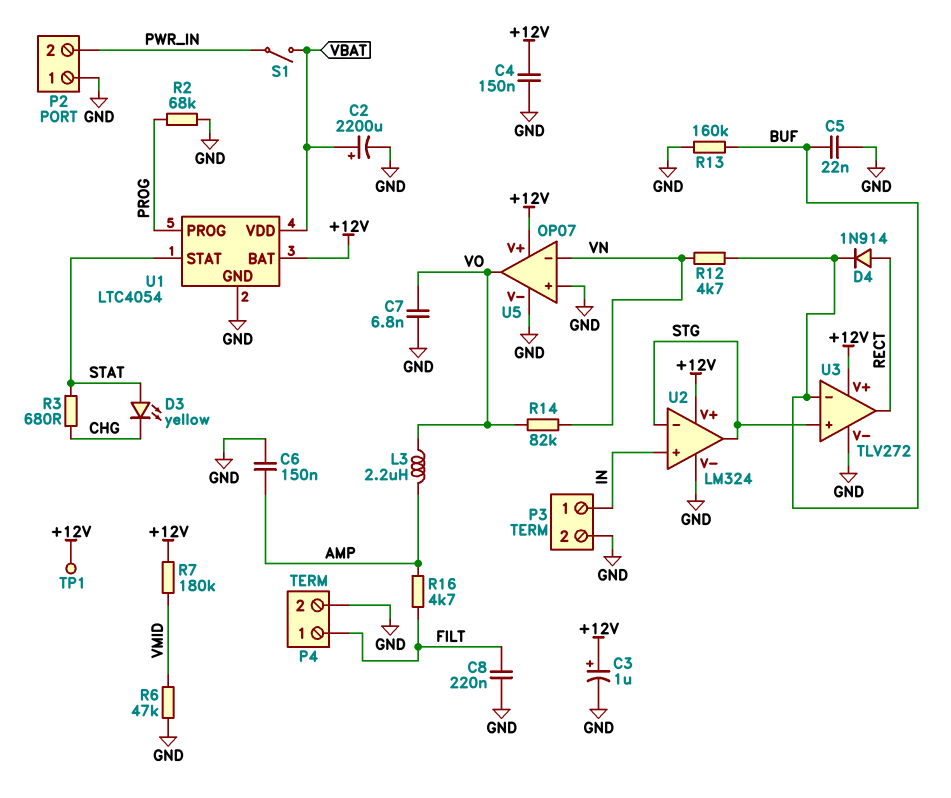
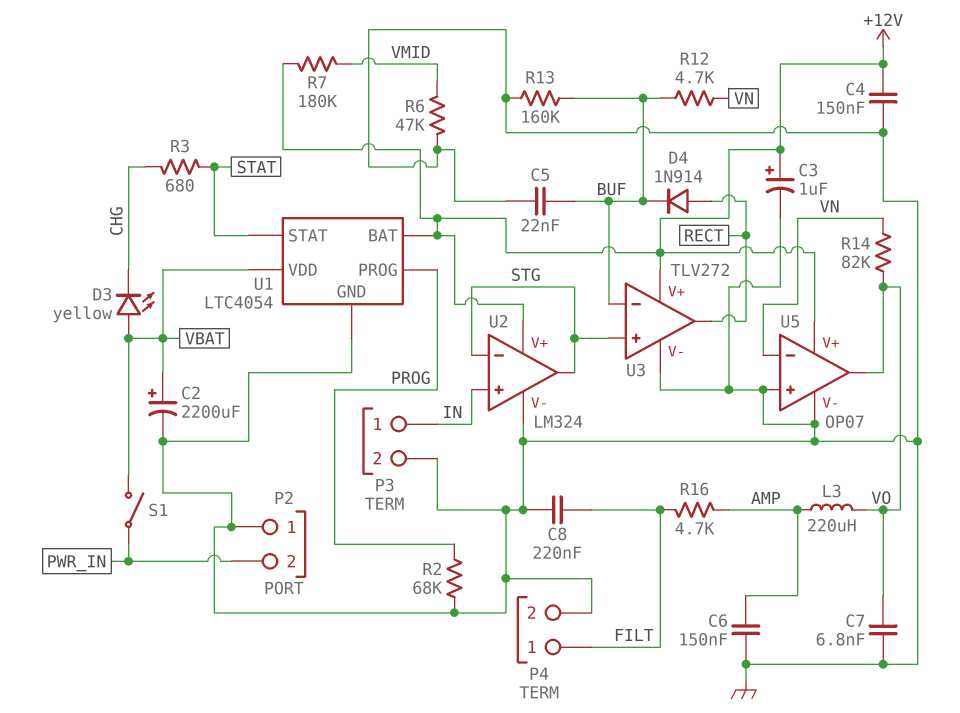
D3: LED yellow (A STAT, K CHG) -> LED yellow (A VBAT, K CHG)
L3: 2.2uH (AMP, VO) -> 220uH (AMP, VO)
TP1: test point (+12V) -> none

